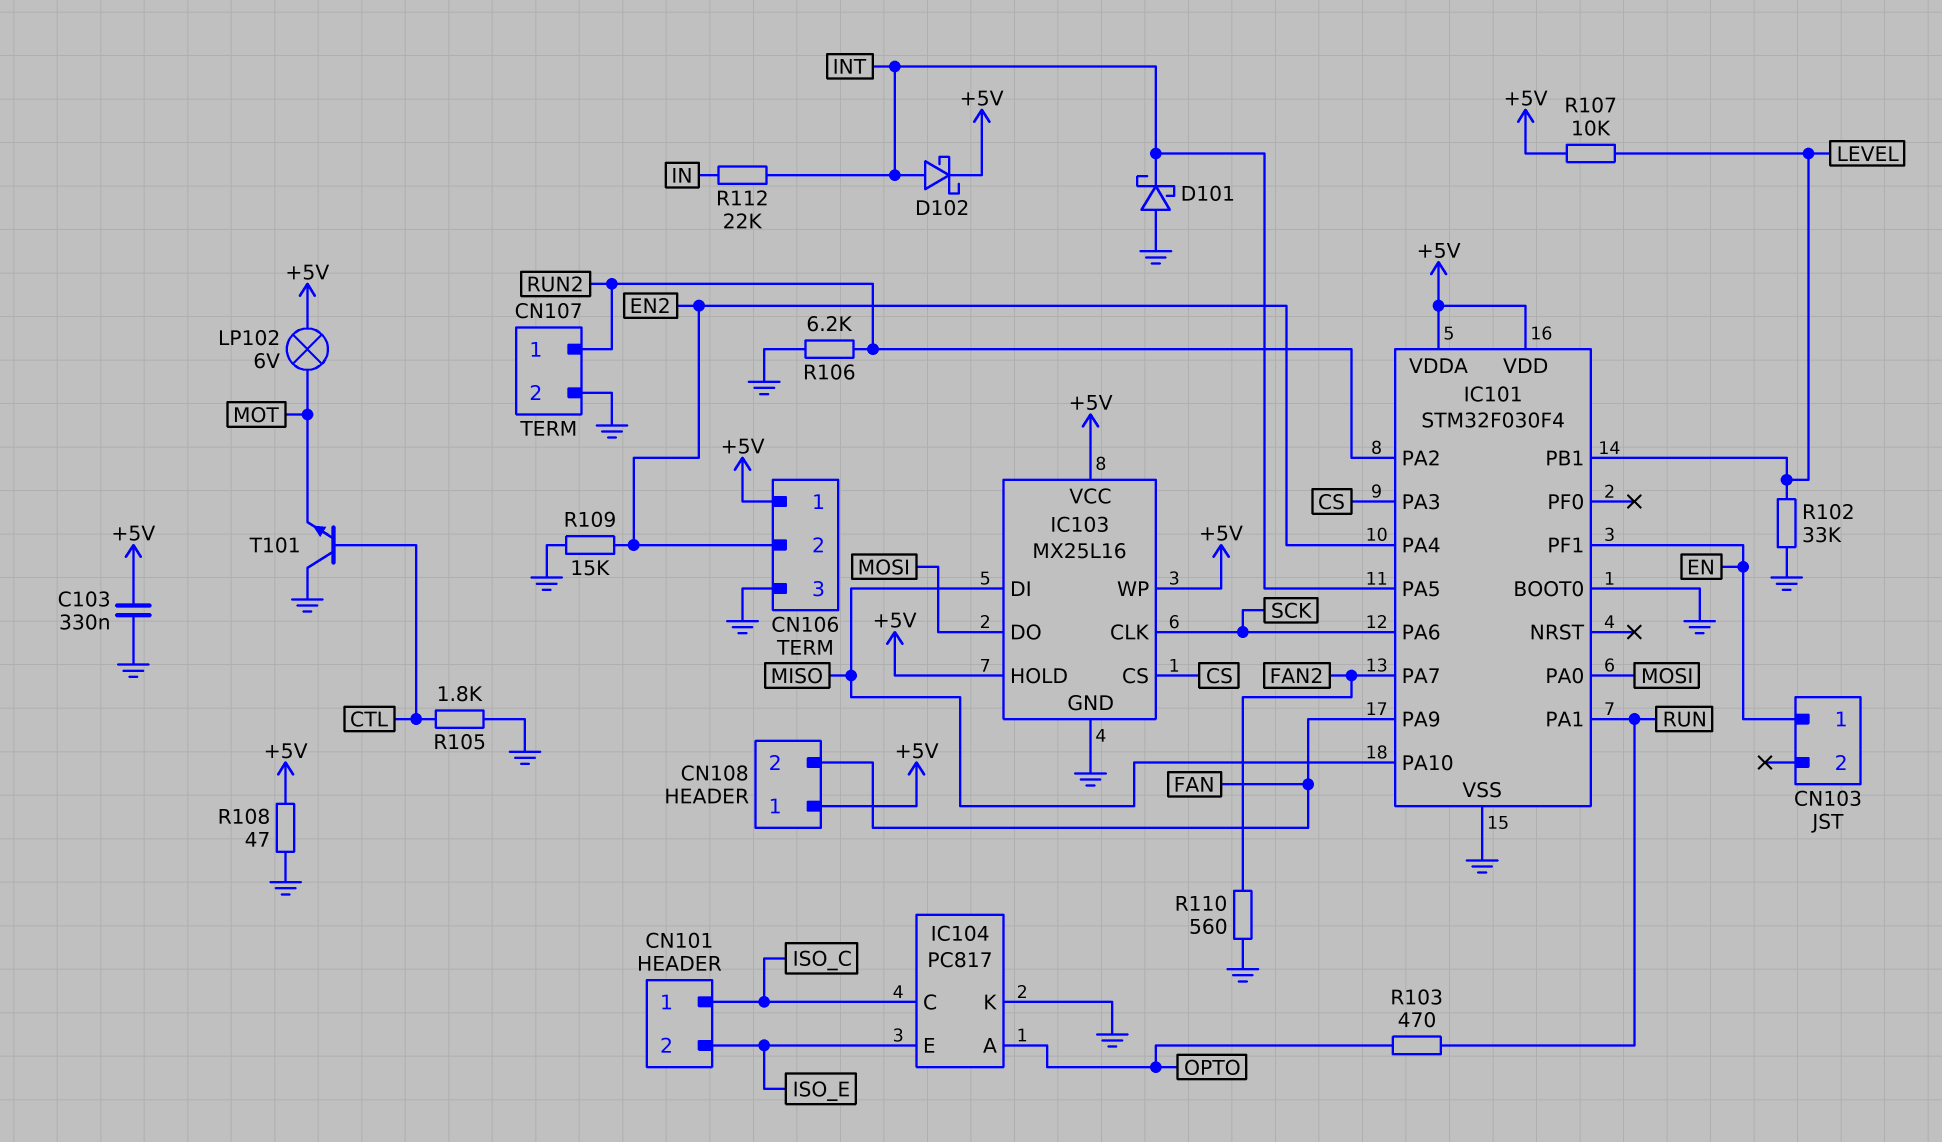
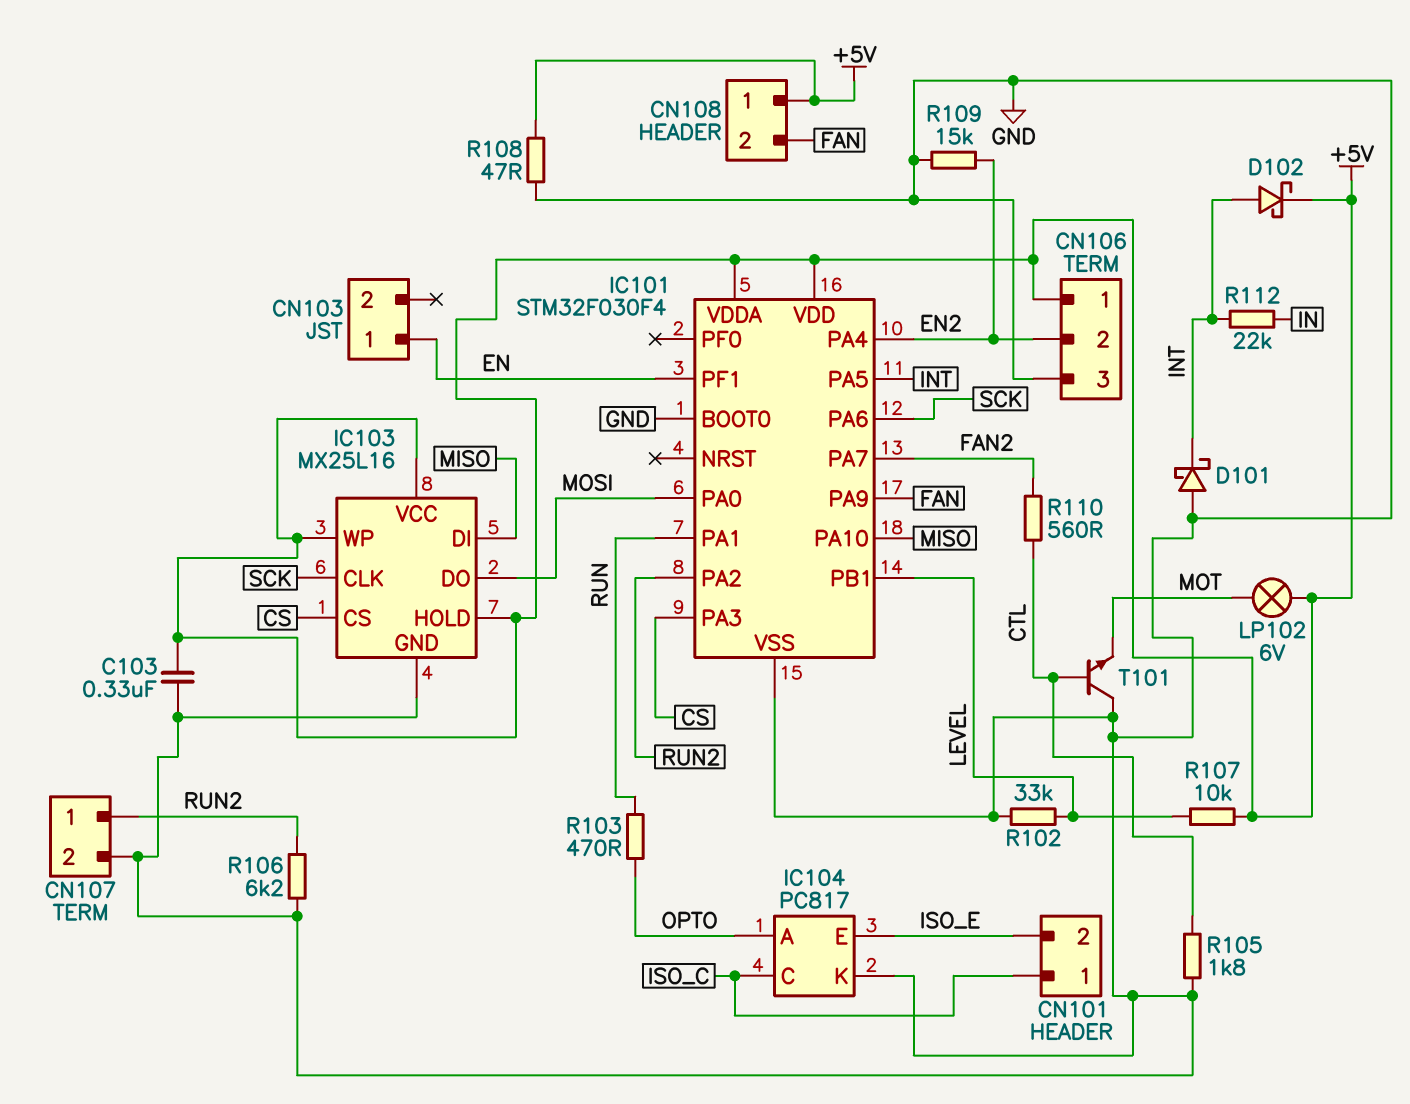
R110: 560 (FAN2, GND) -> 560 (CTL, FAN2)

